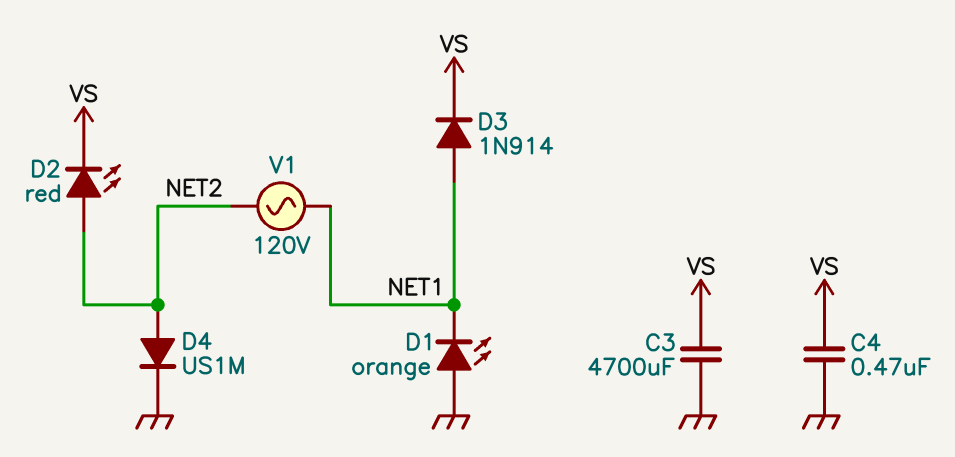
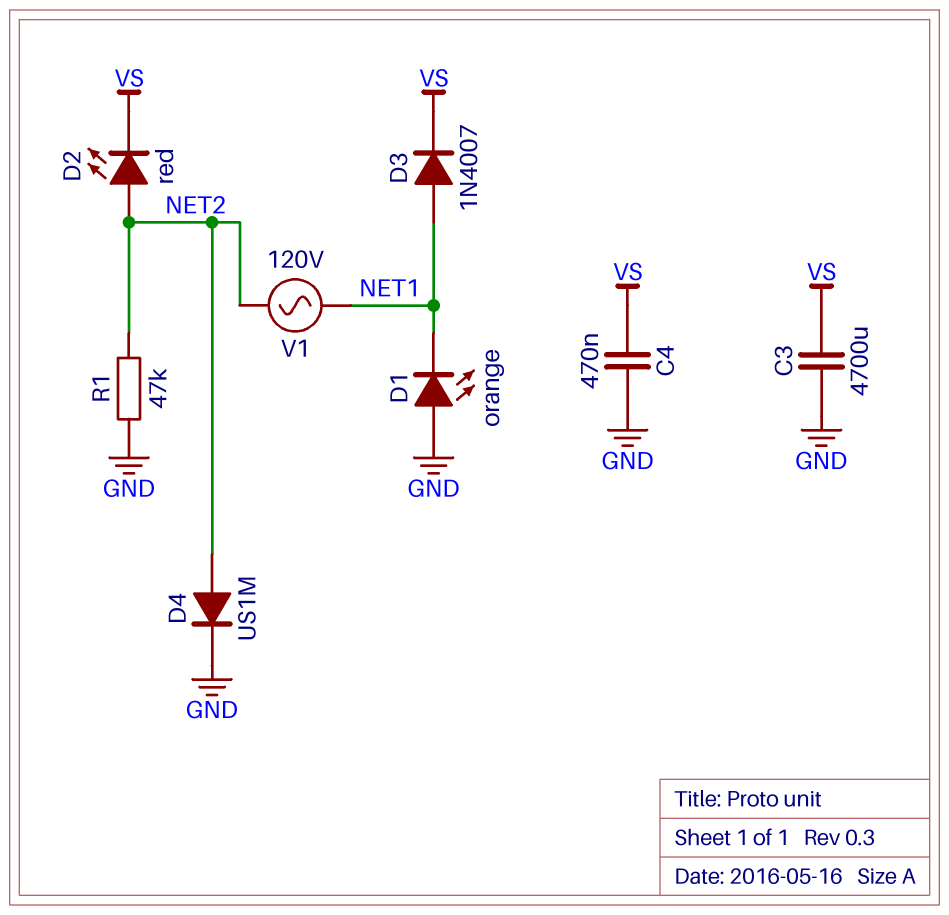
D3: diode 1N914 (A NET1, K VS) -> diode 1N4007 (A NET1, K VS)
R1: none -> 47k (GND, NET2)

